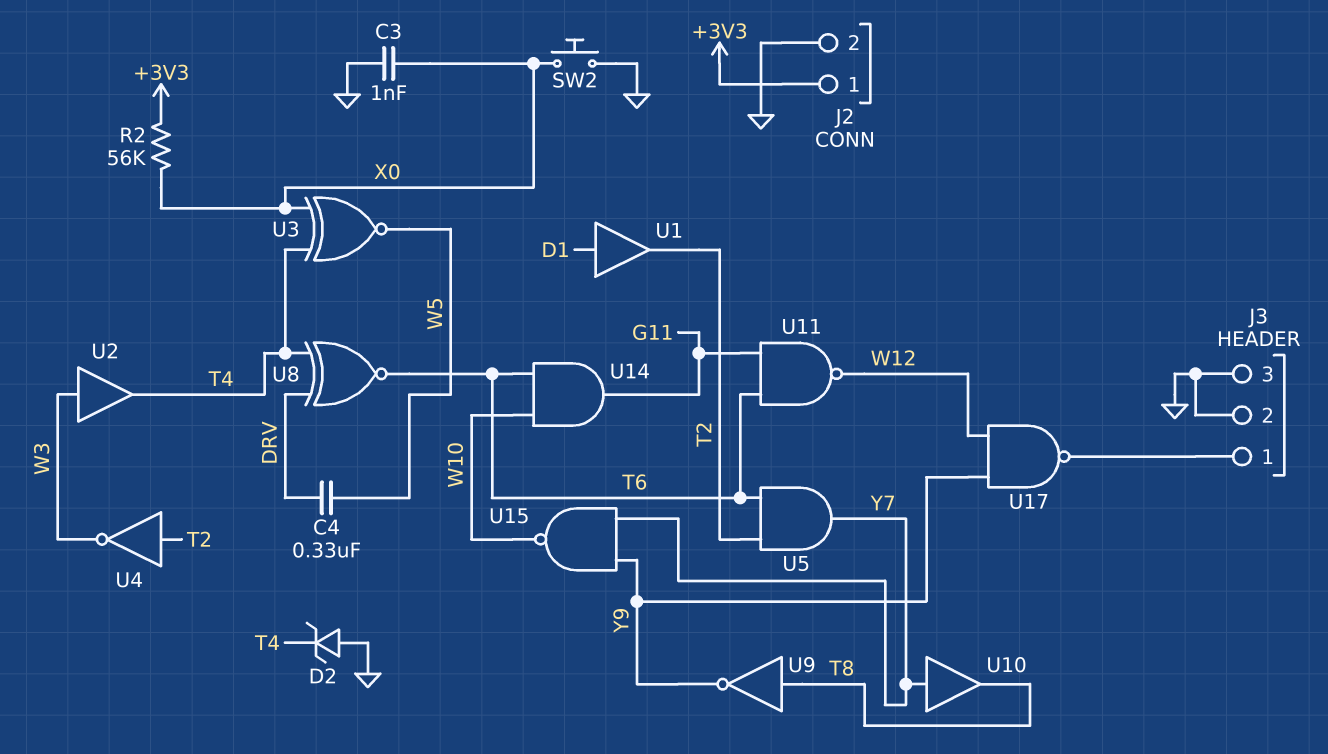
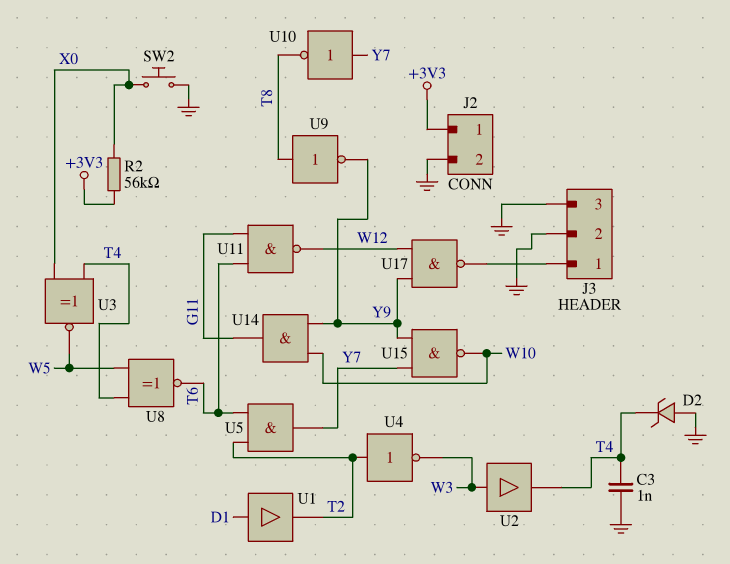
C3: 1nF (GND, X0) -> 1nF (GND, T4)
C4: 330nF (DRV, W5) -> none
U8: XNOR (in DRV, in T4, out T6) -> XNOR (in T4, in W5, out T6)
U10: buffer (in Y7, out T8) -> NOT (in Y7, out T8)
U14: AND (in T6, in W10, out G11) -> AND (in W10, in Y9, out G11)

